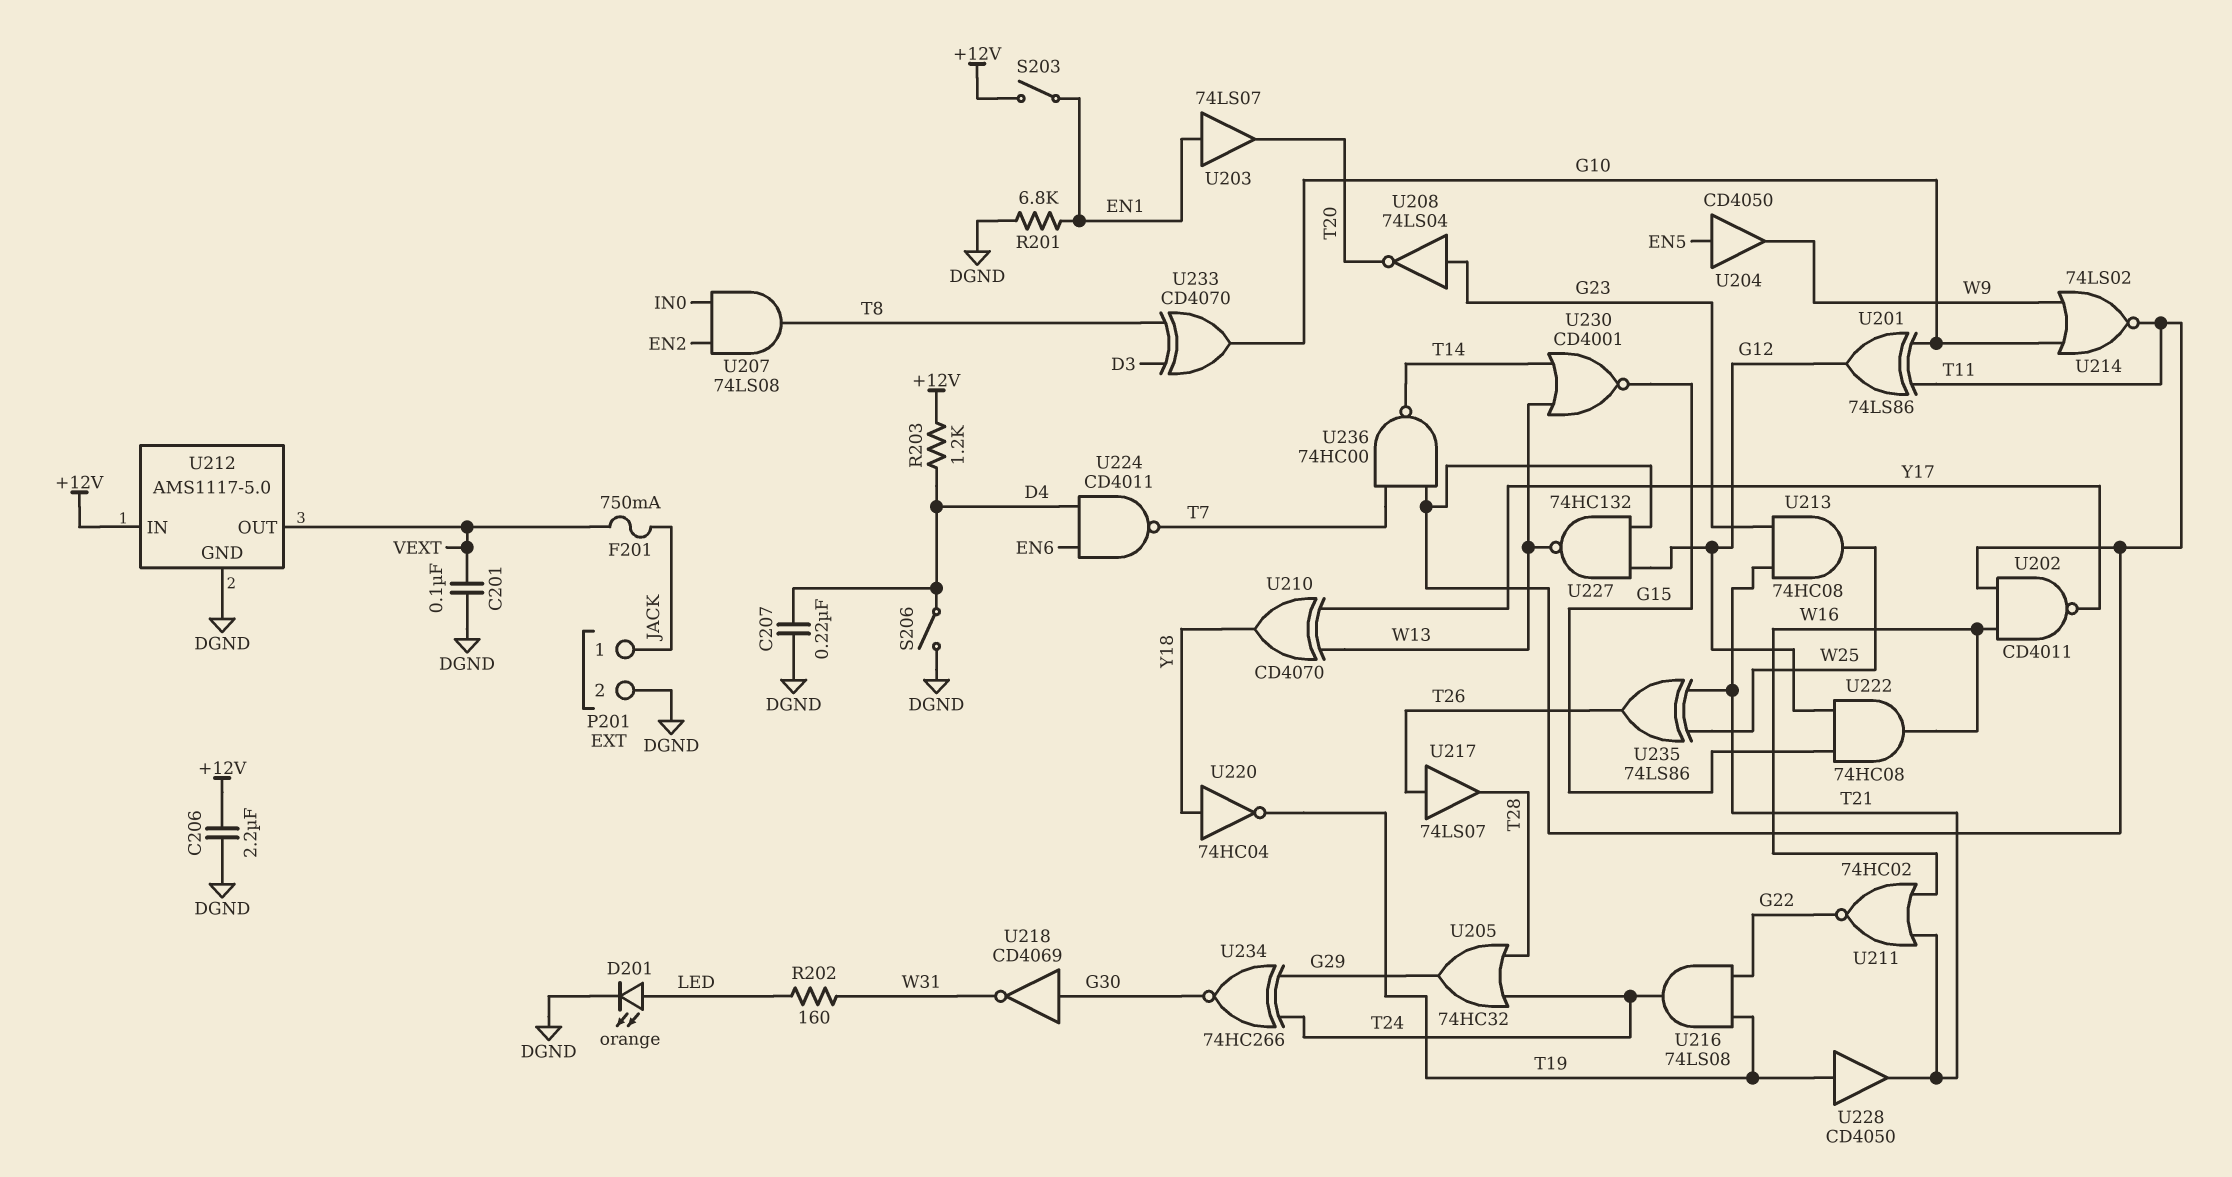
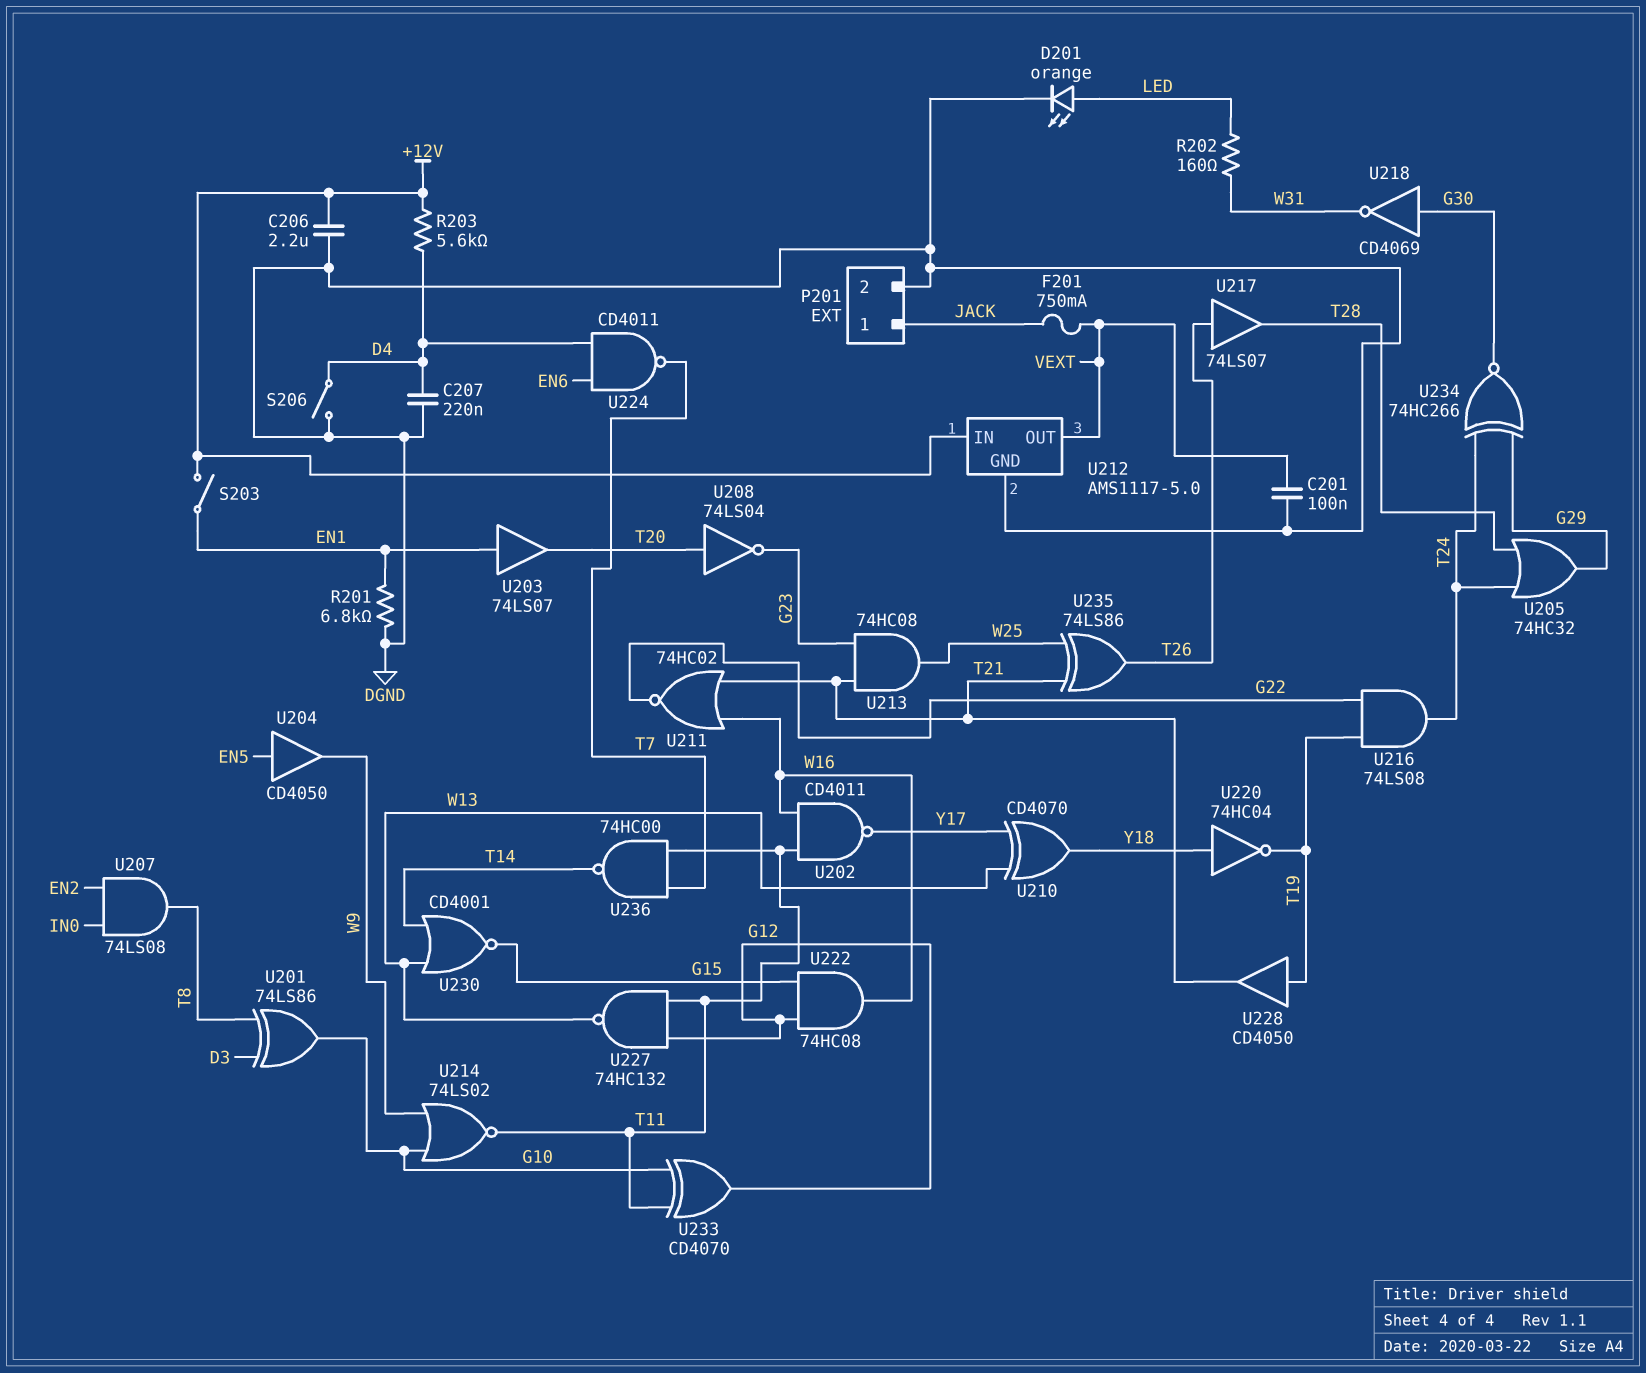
R203: 1.2k (+12V, D4) -> 5.6k (+12V, D4)
U201: XOR 74LS86 (in G10, in T11, out G12) -> XOR 74LS86 (in D3, in T8, out G10)
U208: NOT 74LS04 (in G23, out T20) -> NOT 74LS04 (in T20, out G23)
U233: XOR CD4070 (in D3, in T8, out G10) -> XOR CD4070 (in G10, in T11, out G12)

